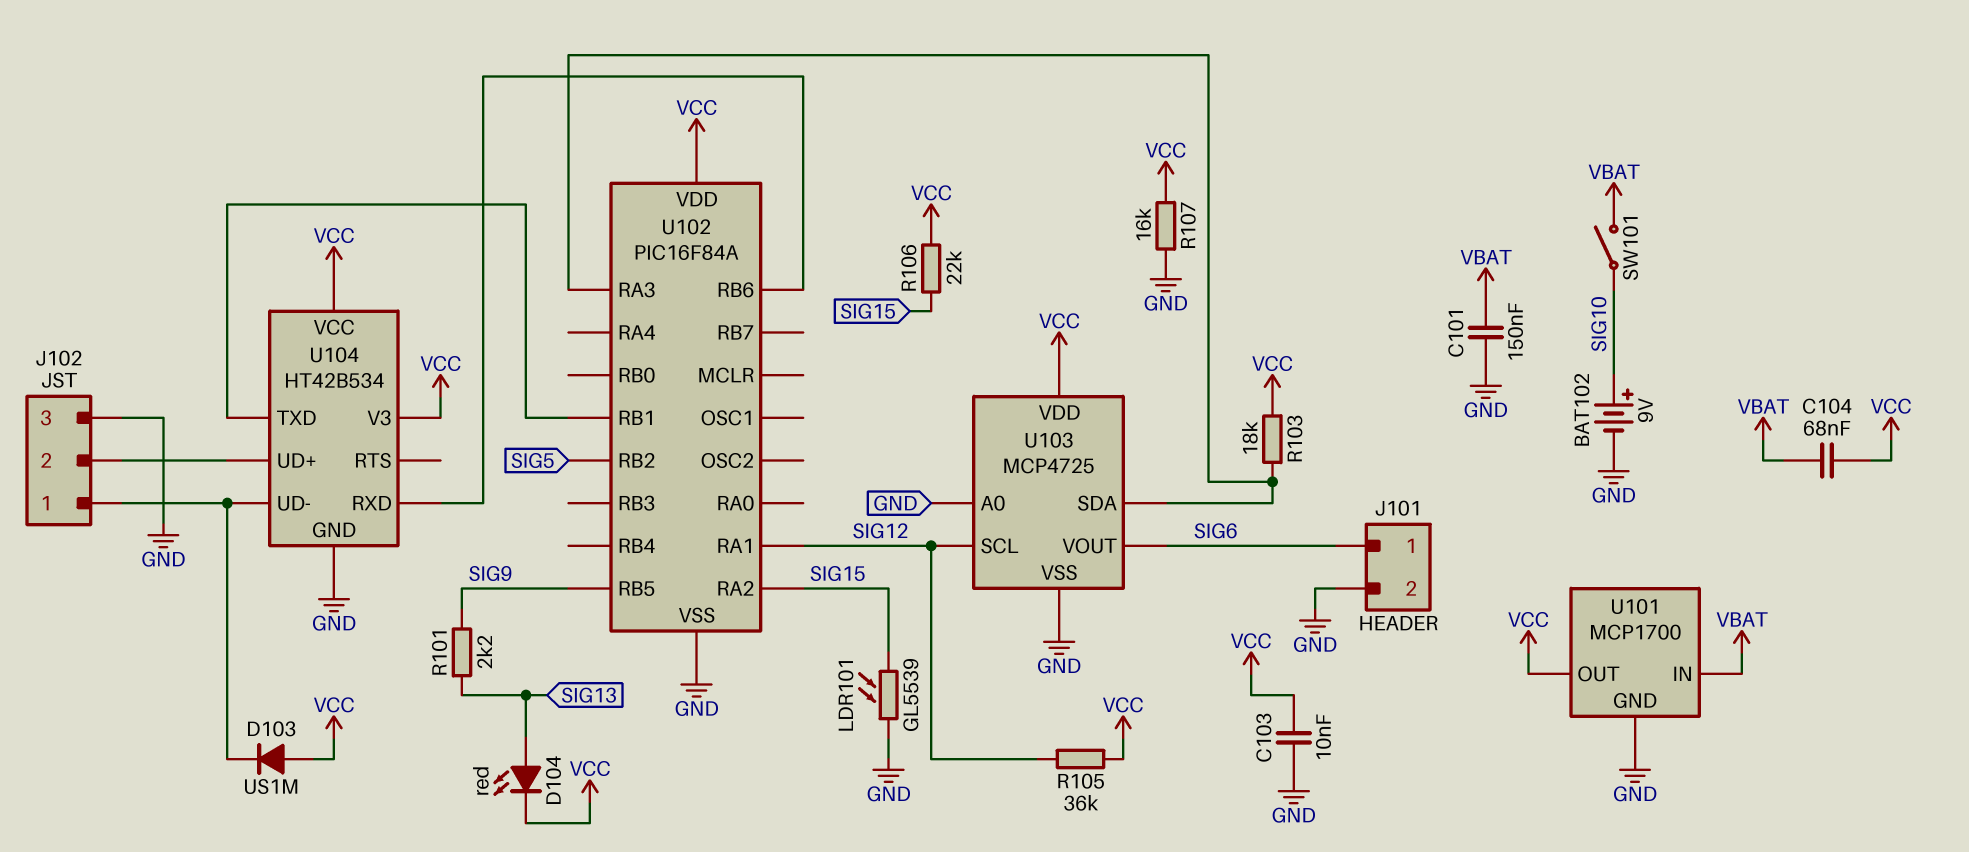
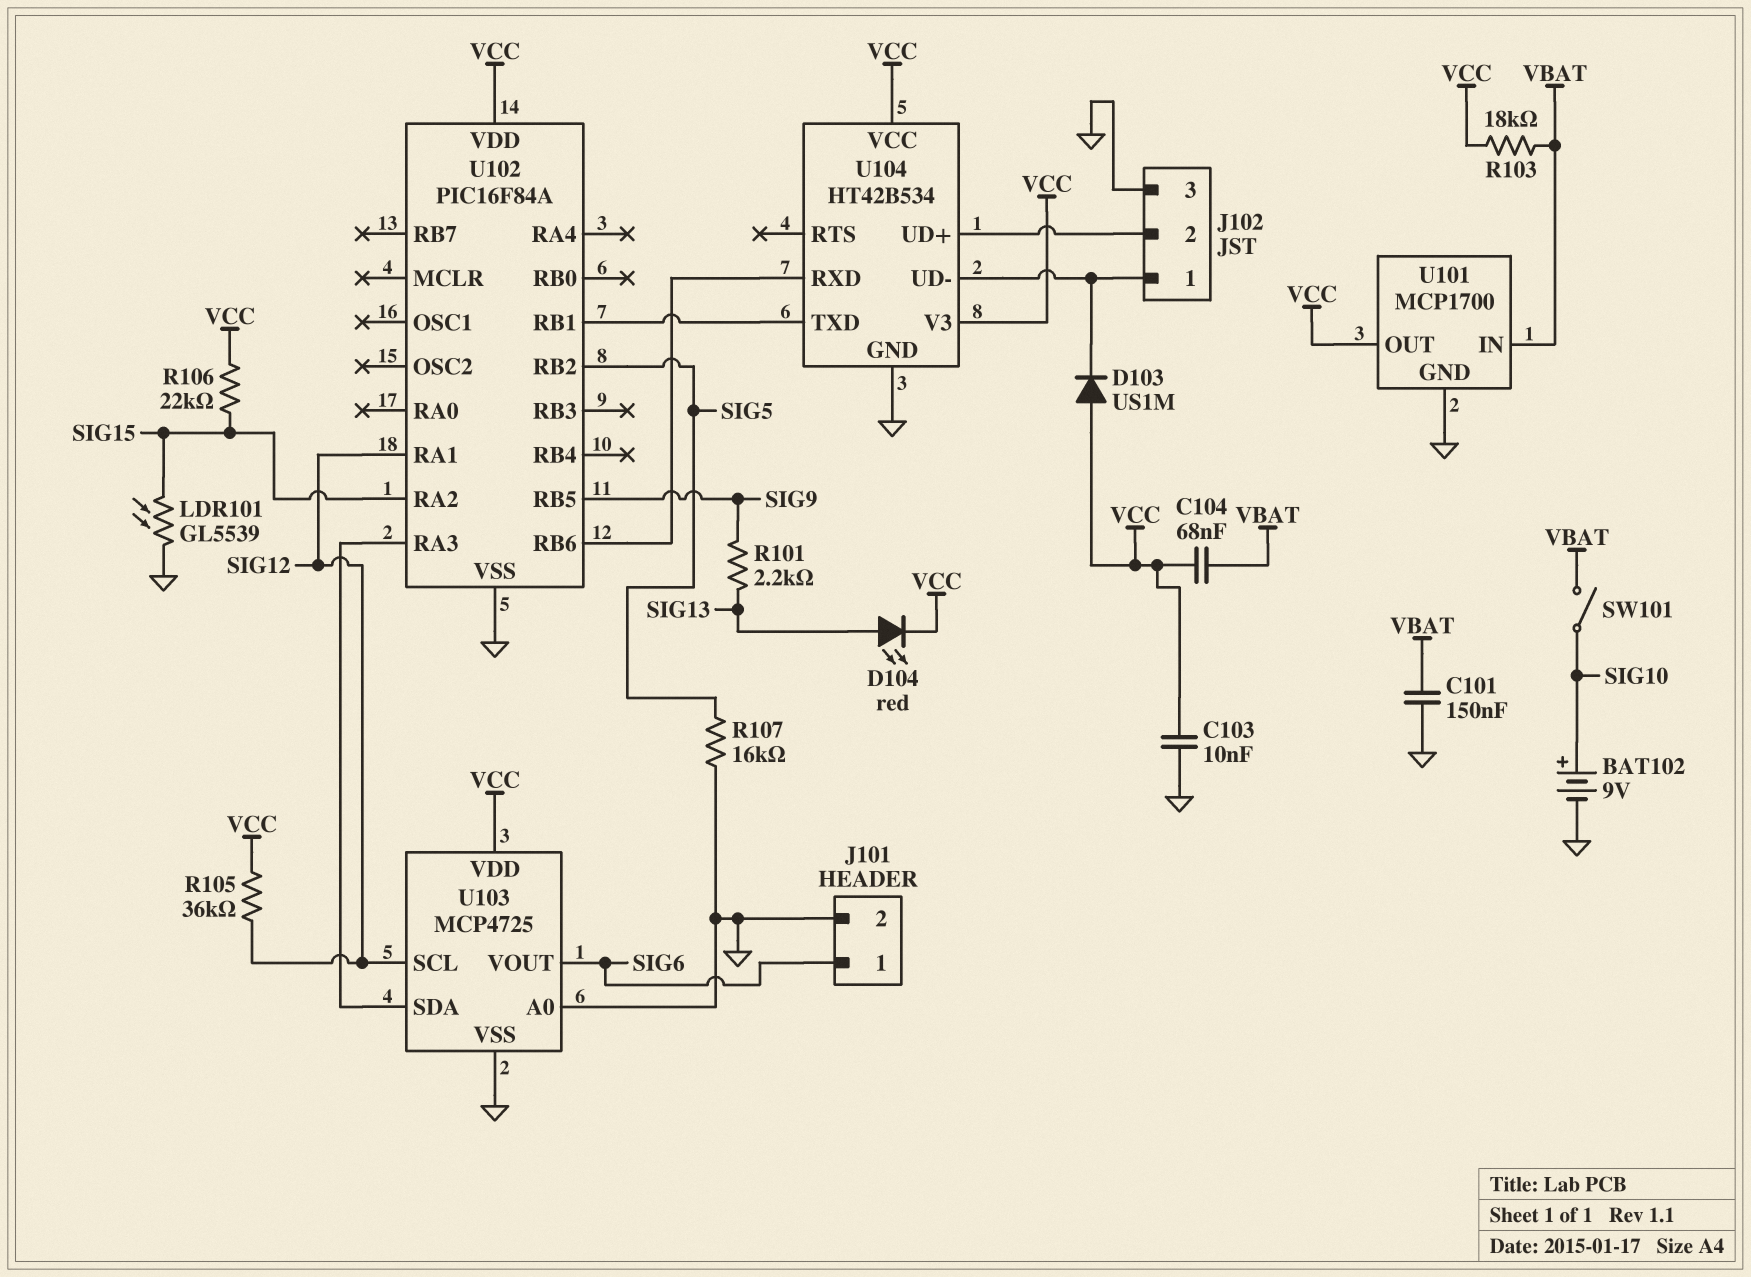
R103: 18k (U102/RA3, VCC) -> 18k (VBAT, VCC)
R107: 16k (GND, VCC) -> 16k (GND, SIG5)

